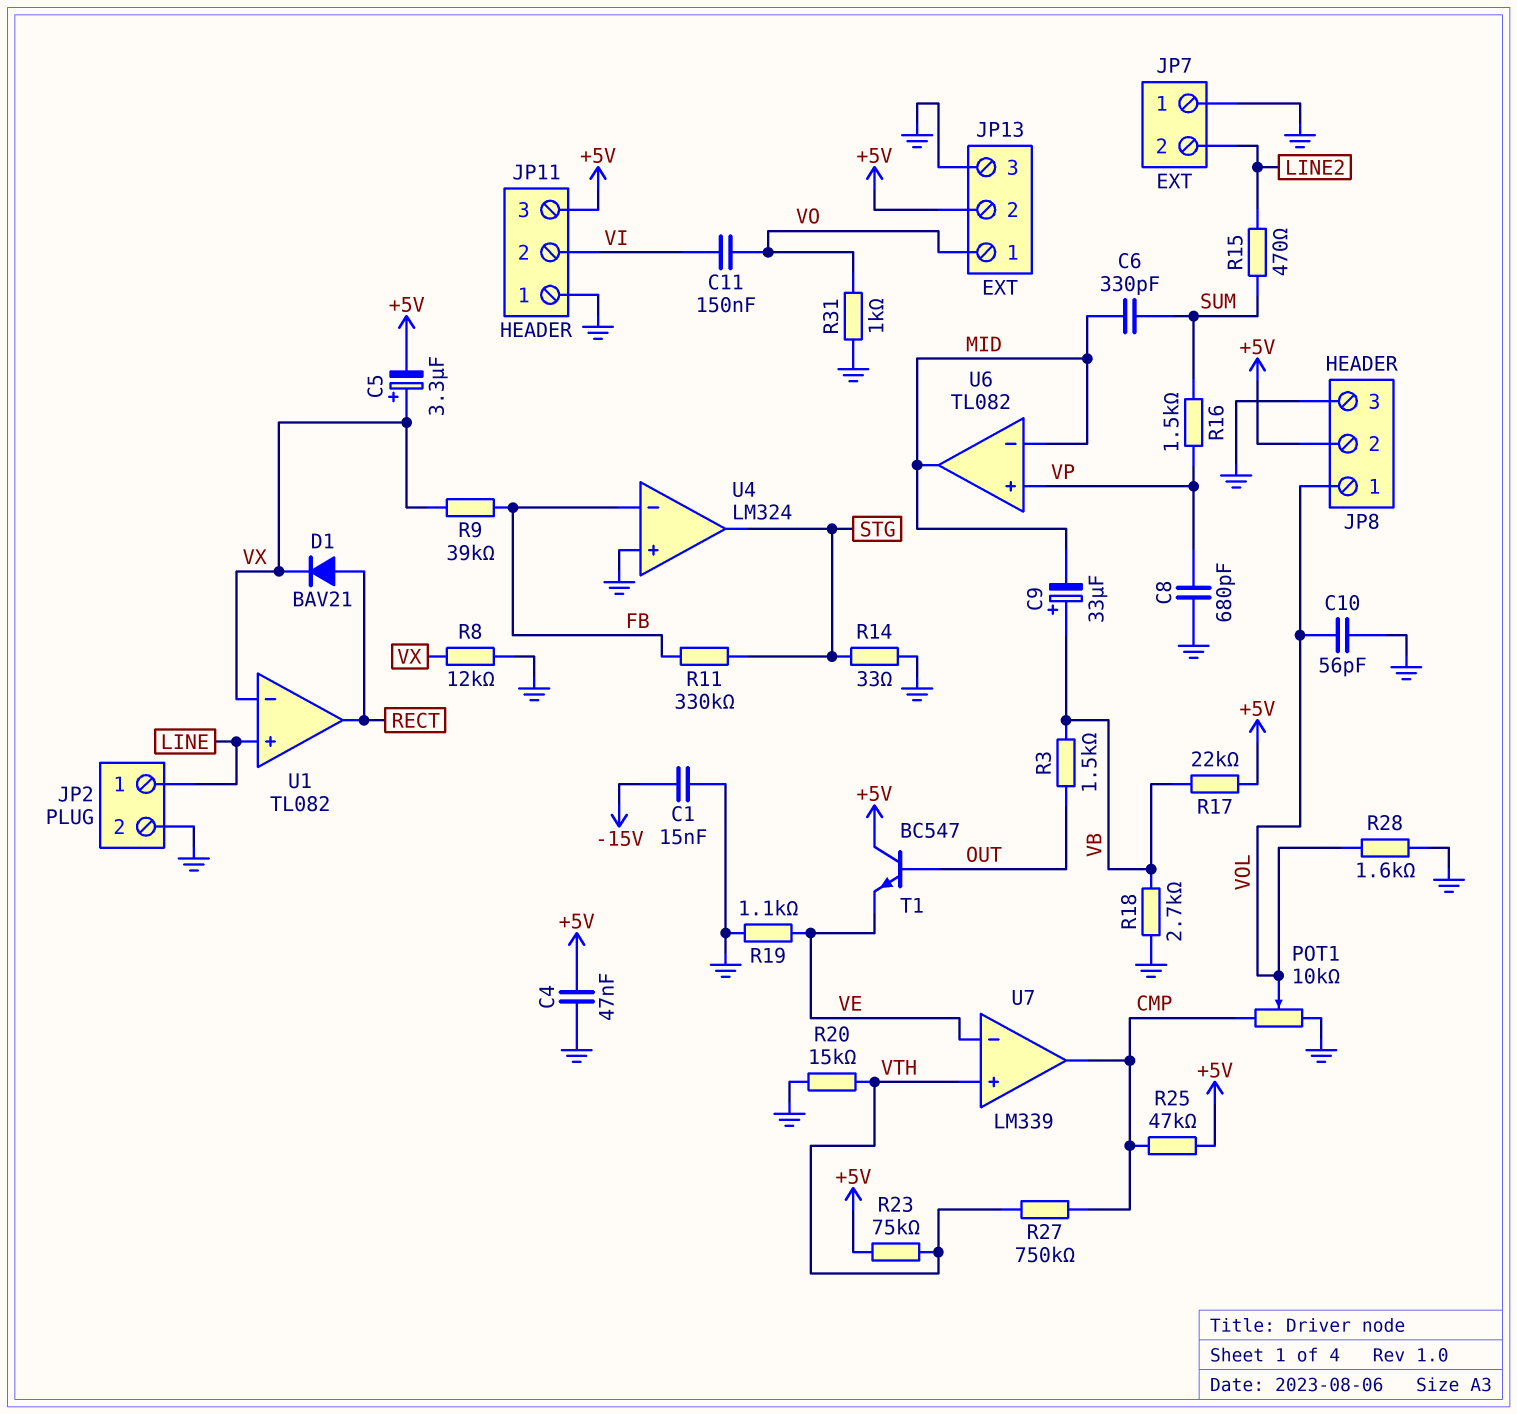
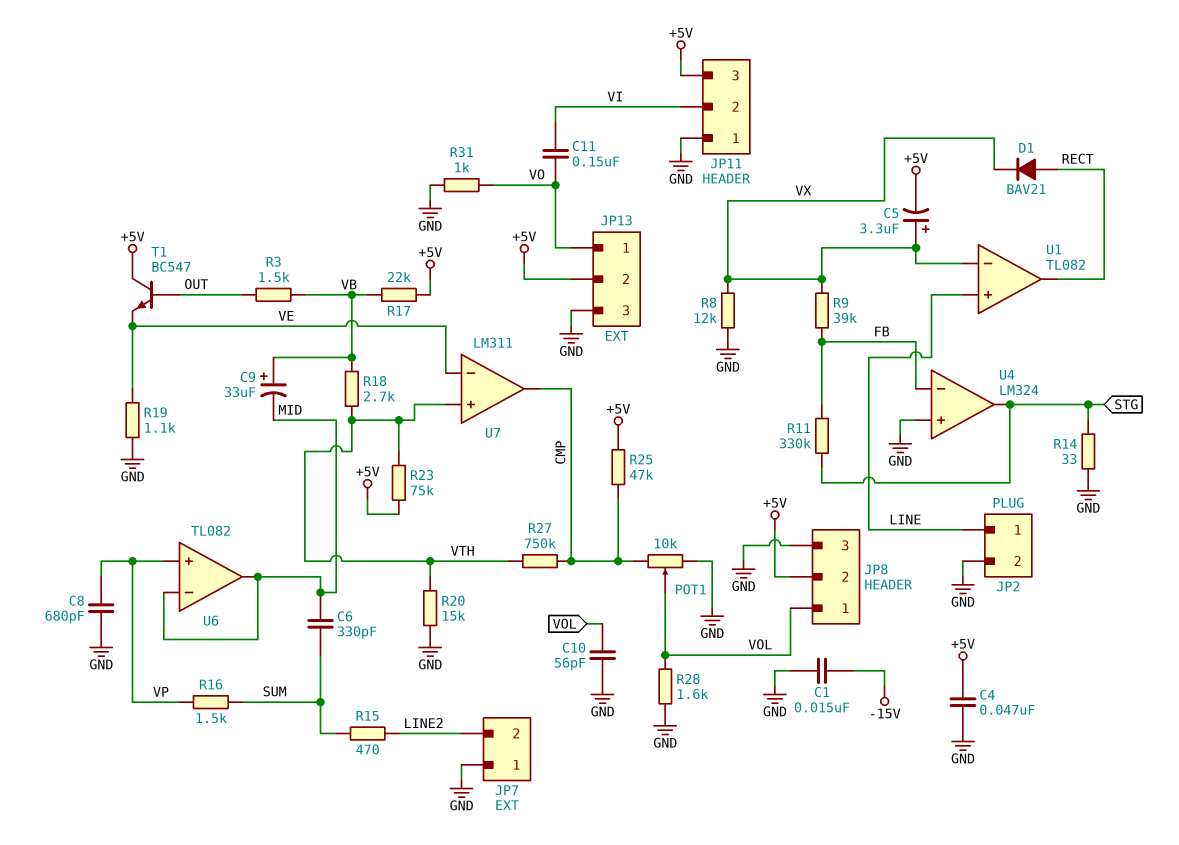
R18: 2.7k (GND, VB) -> 2.7k (VB, VTH)
U7: LM339 -> LM311

